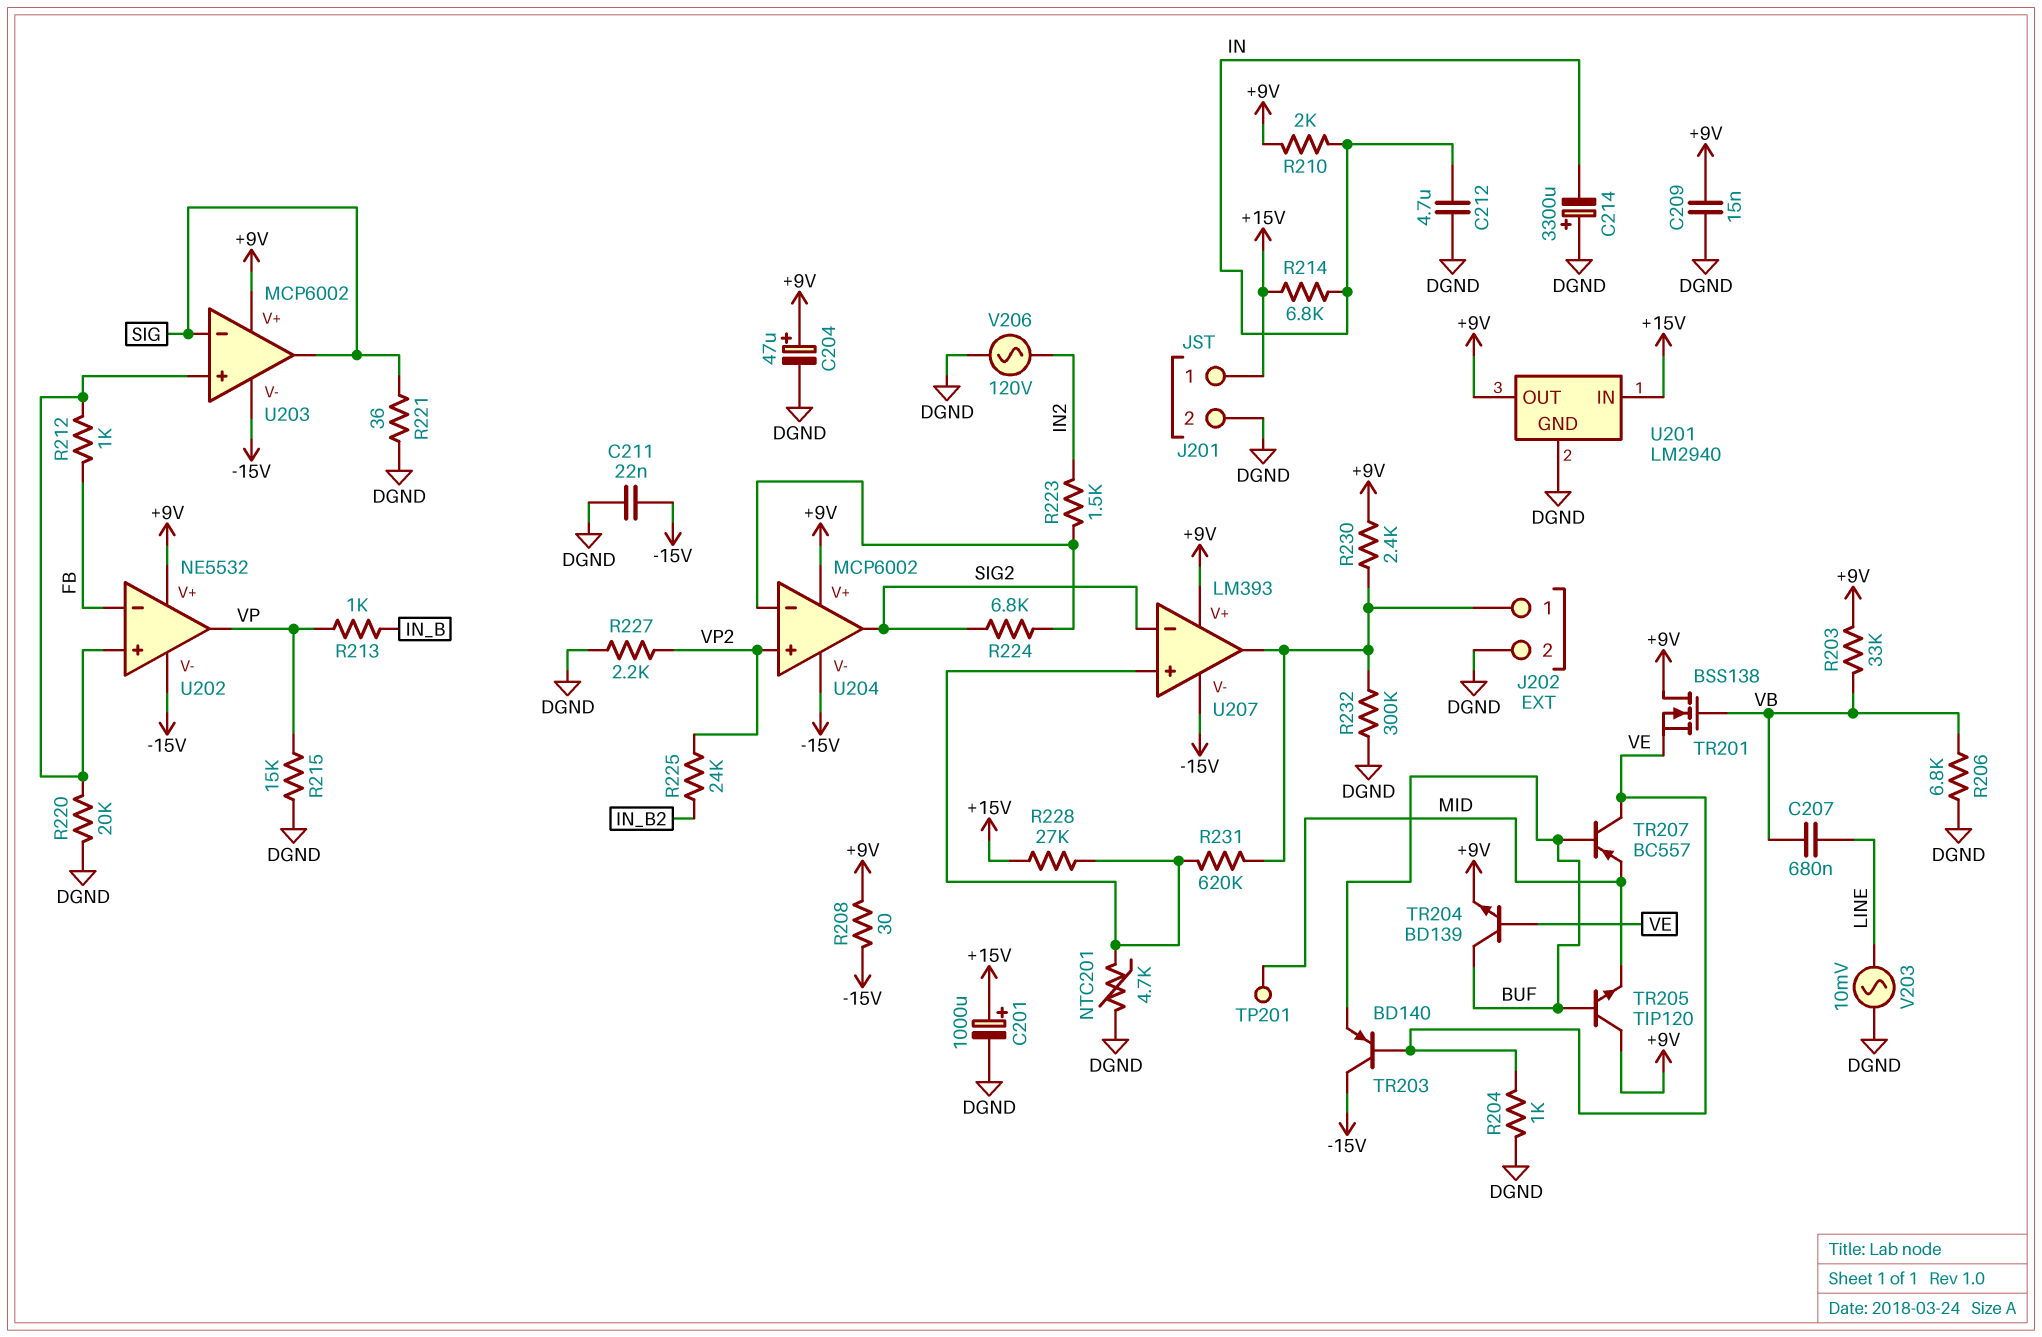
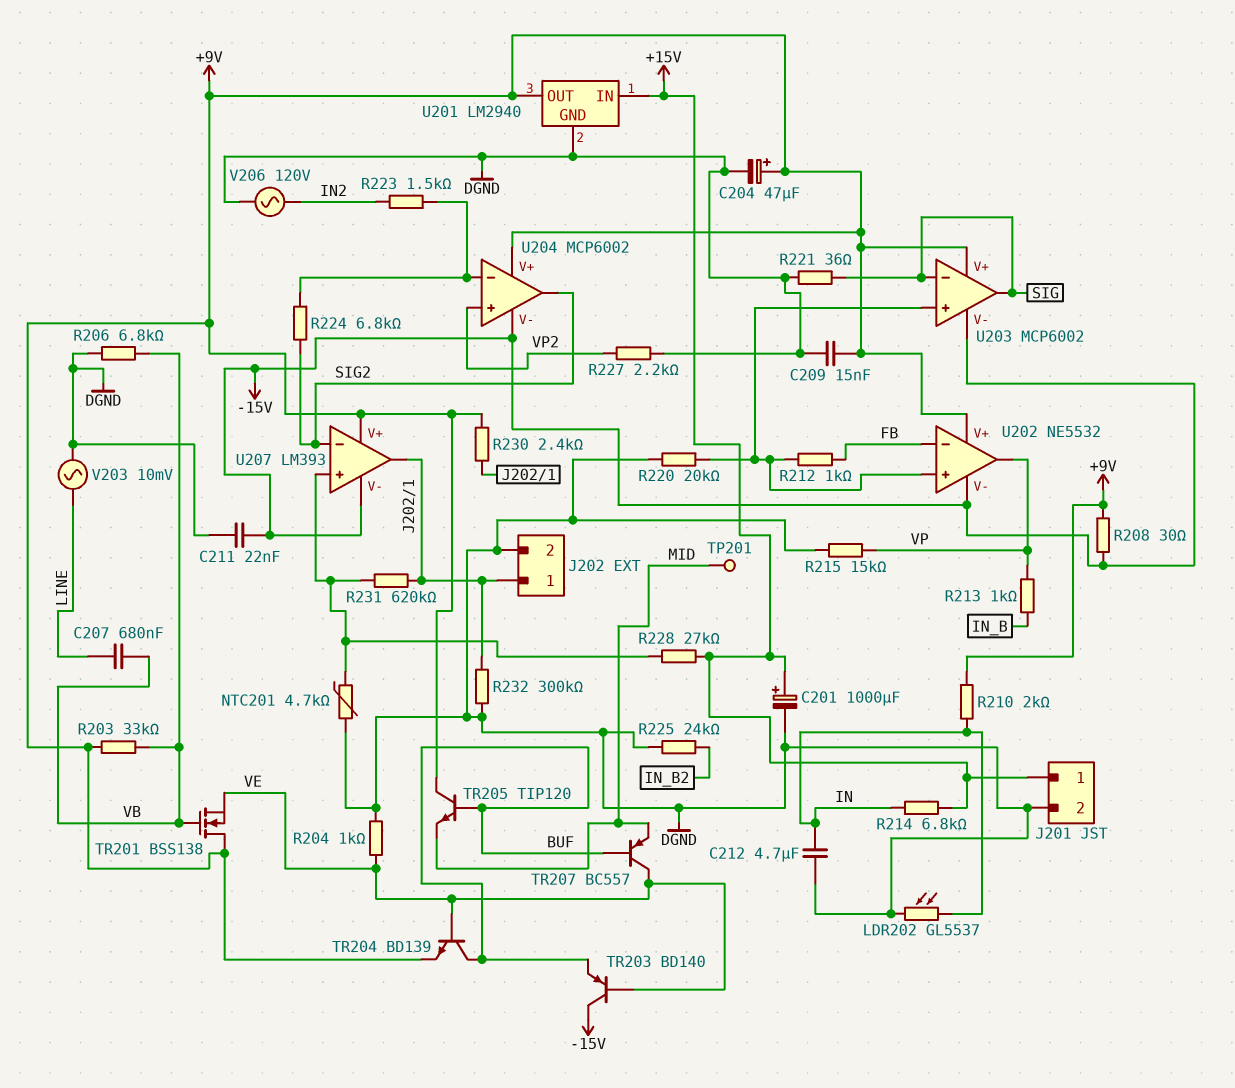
C214: 3300uF (plus DGND, minus IN) -> none
LDR202: none -> GL5537 (DGND, IN)
R225: 24k (IN_B2, VP2) -> 24k (DGND, IN_B2)

